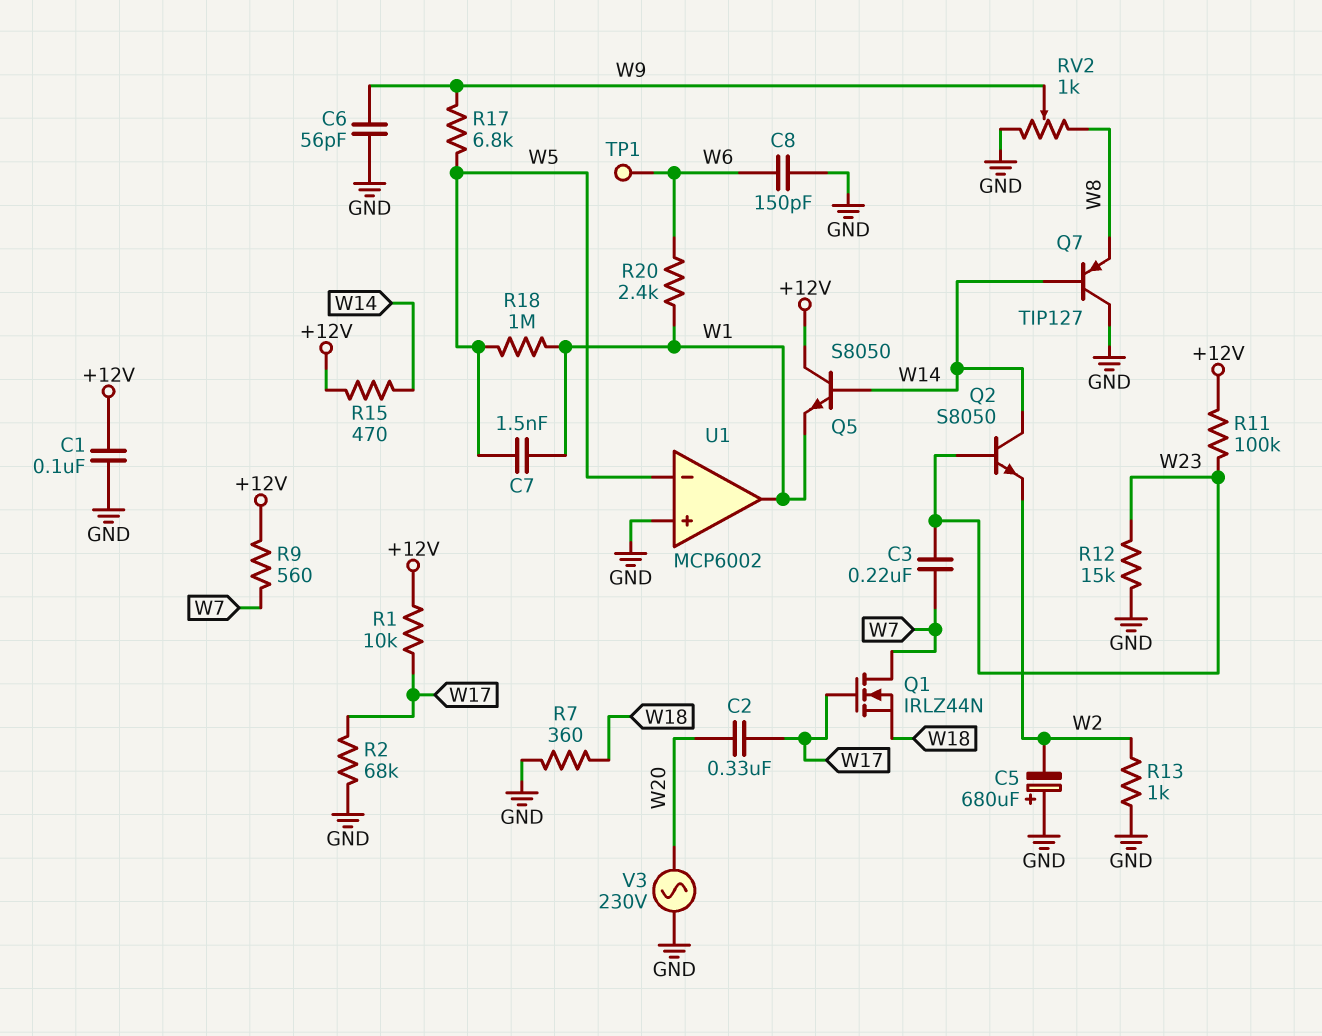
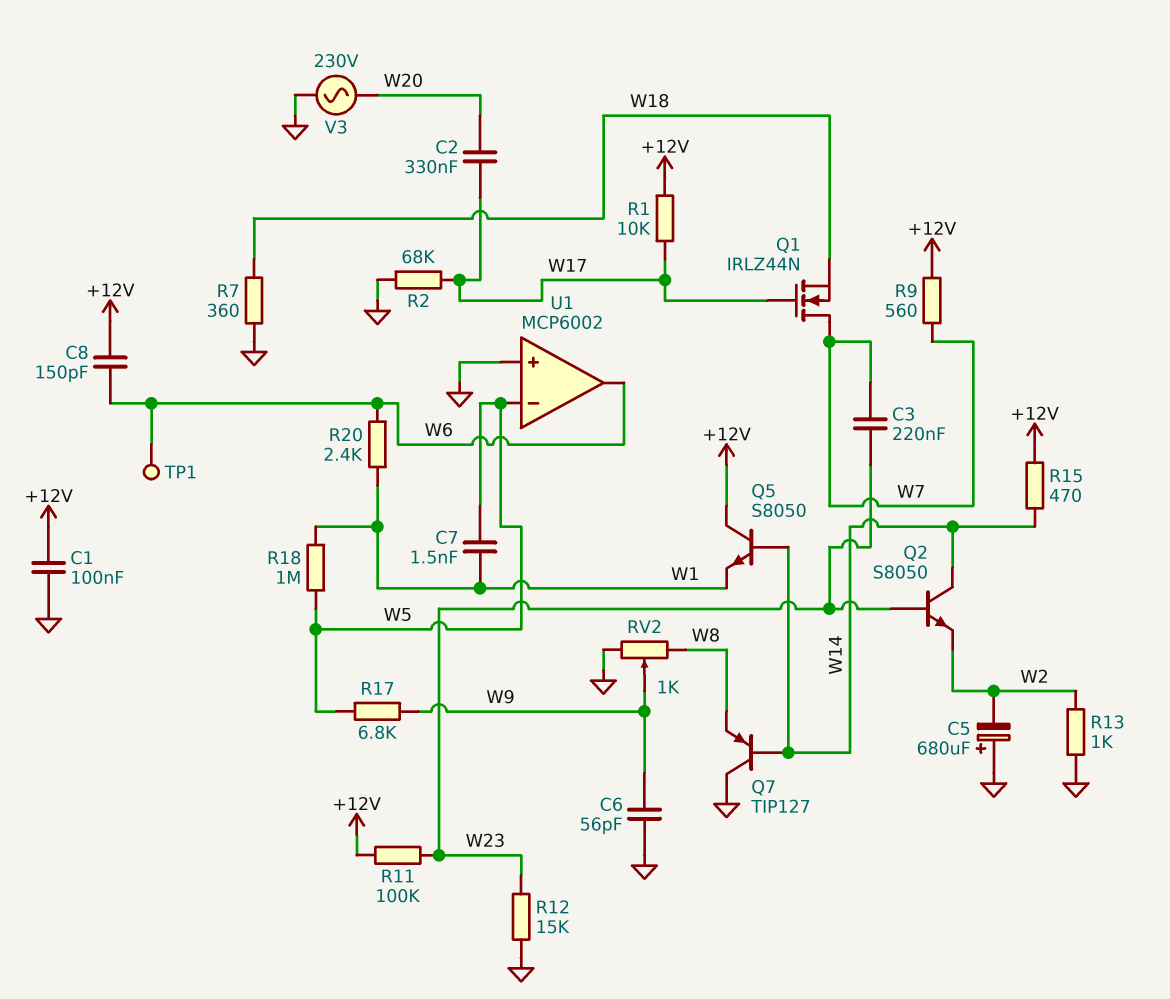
C8: 150pF (GND, W6) -> 150pF (+12V, W6)
U1 pin out: W1 -> W6

